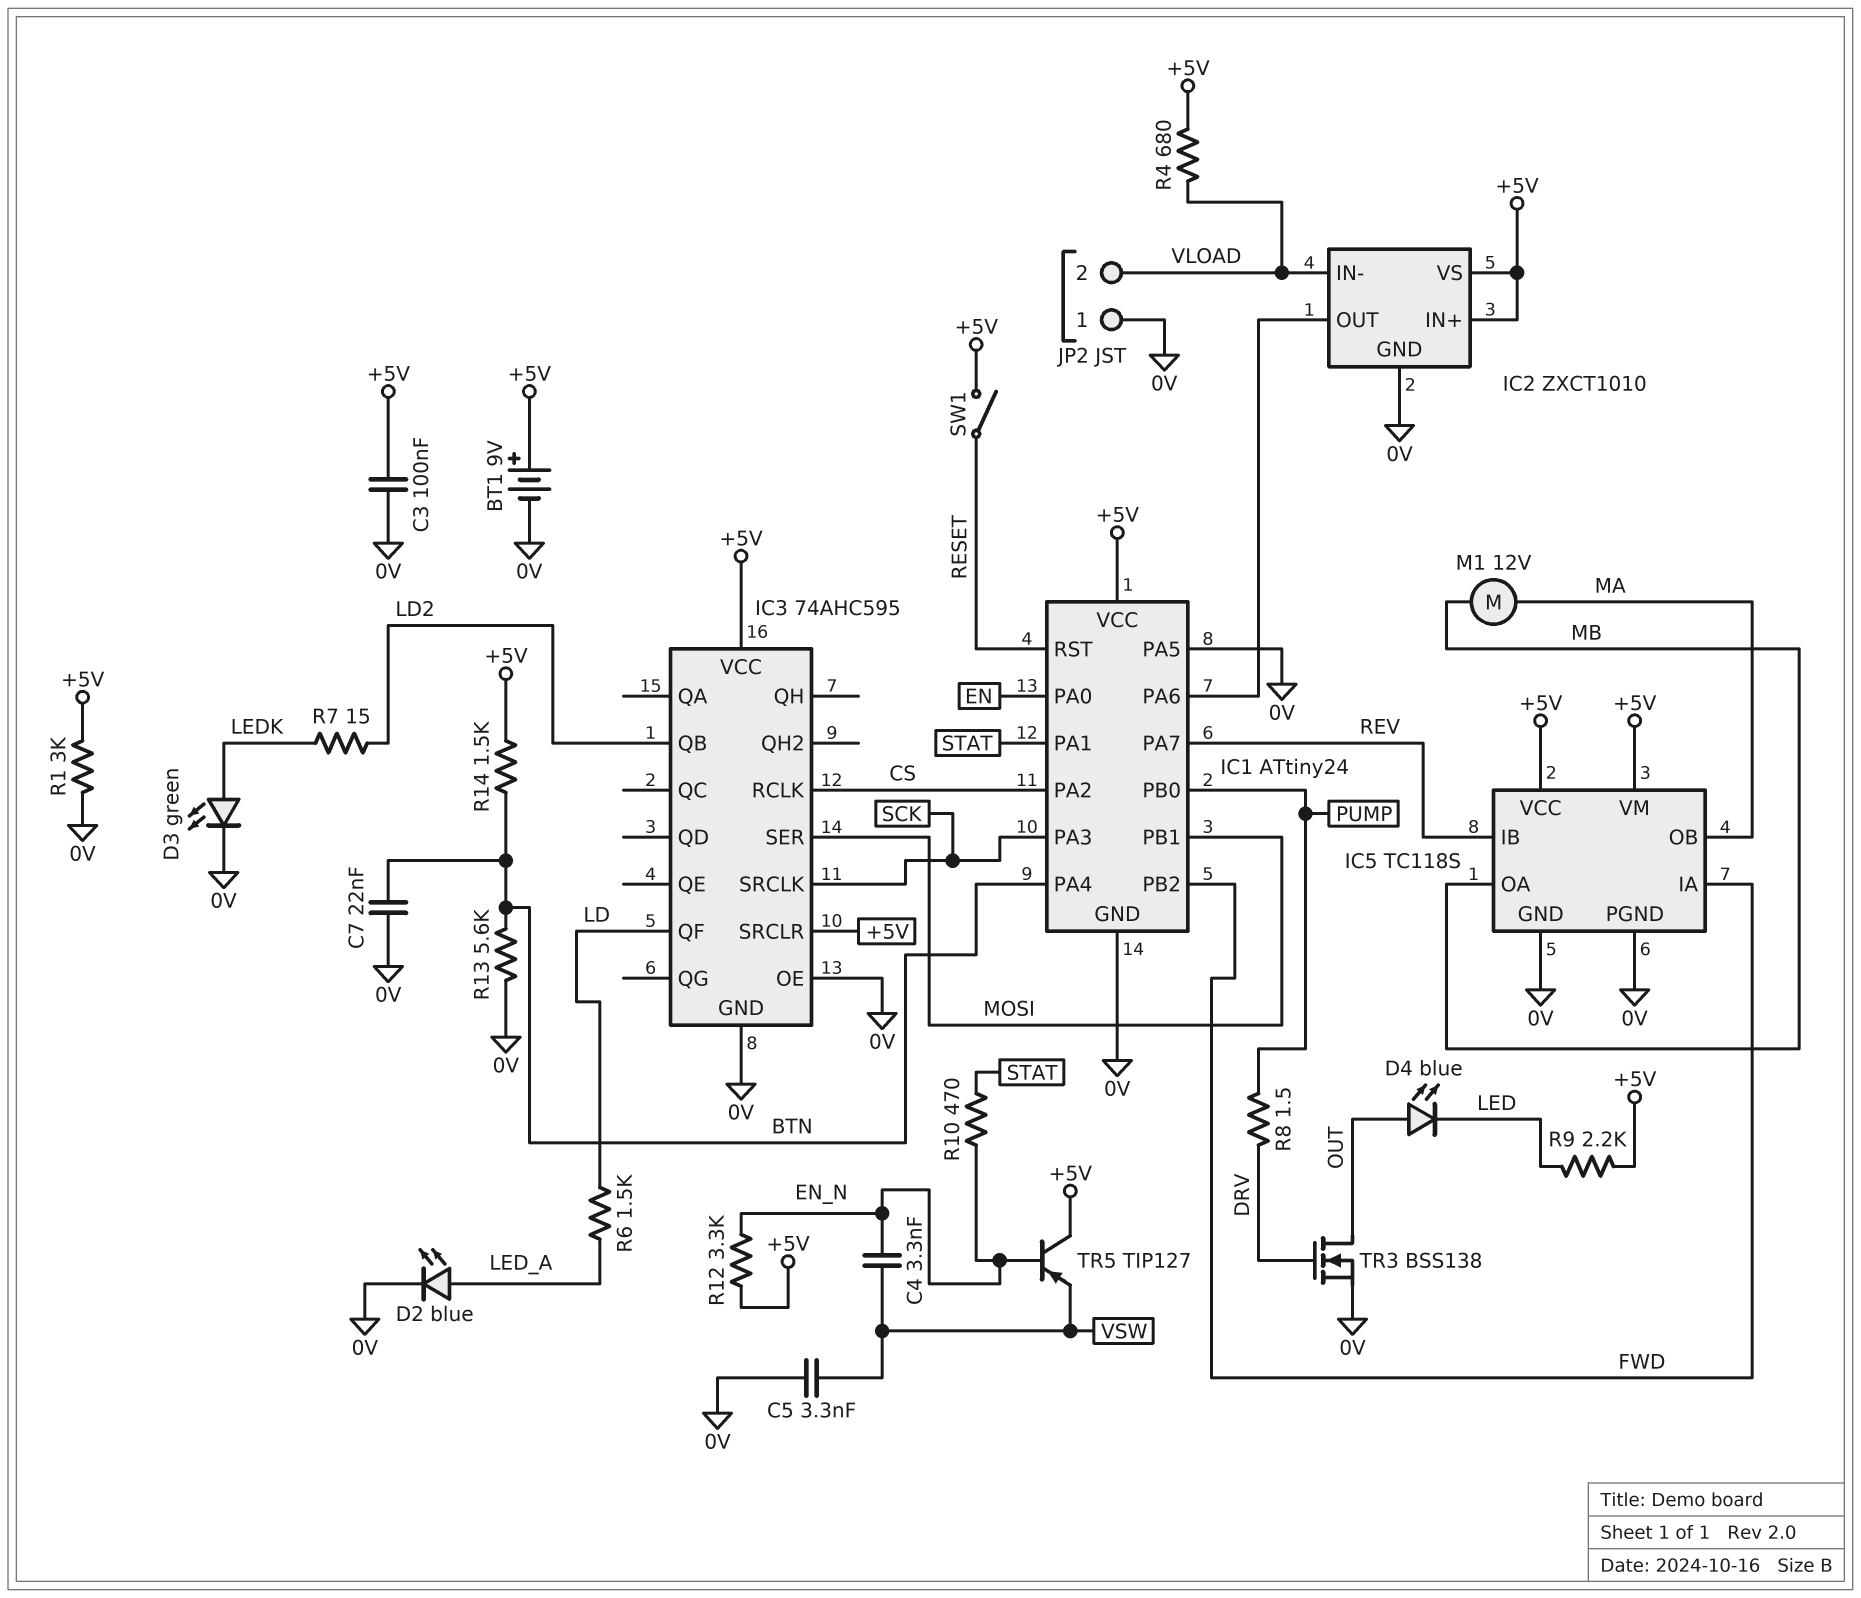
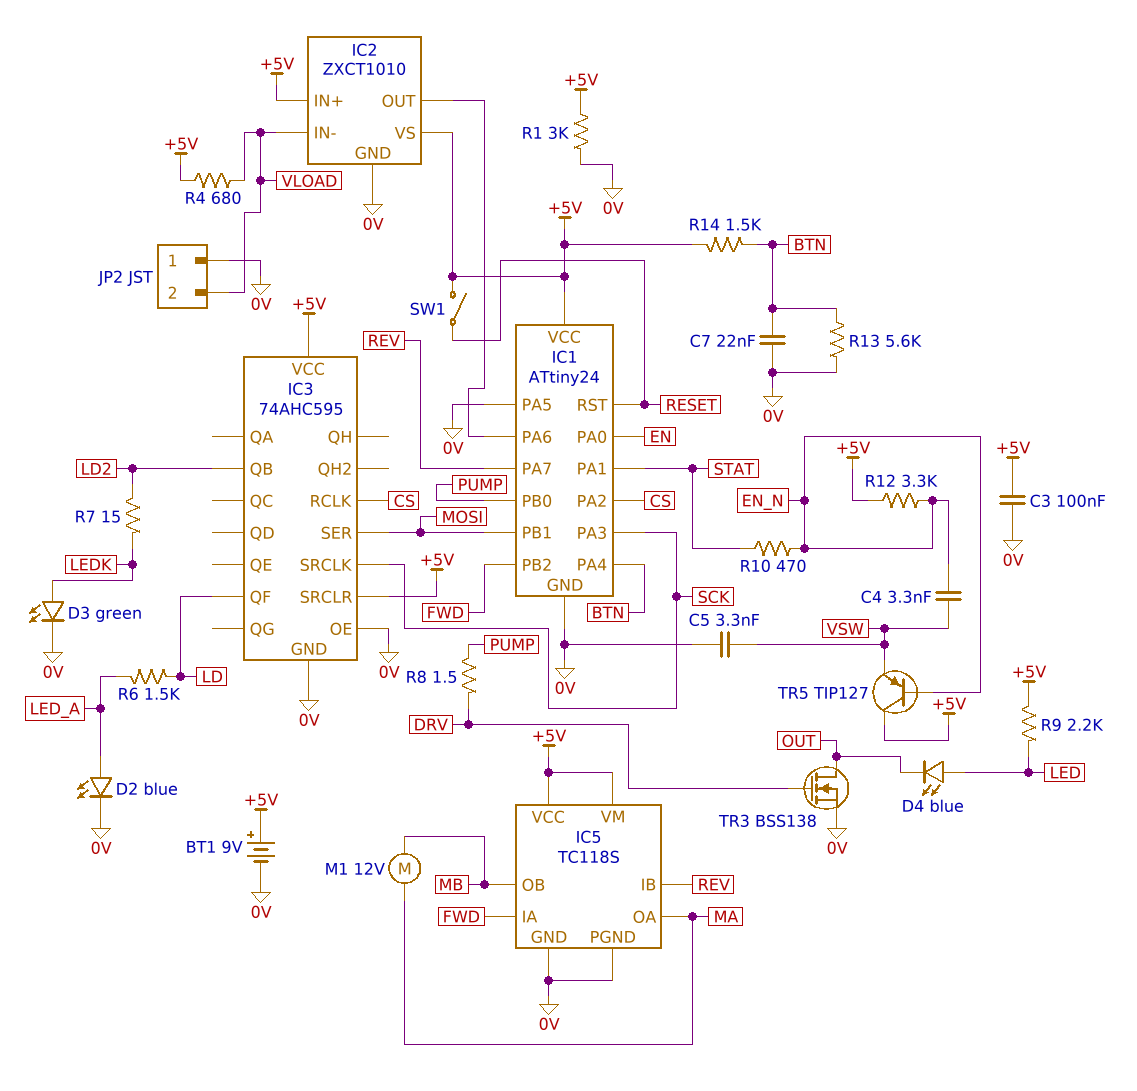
D4: LED blue (A OUT, K LED) -> LED blue (A LED, K OUT)
IC5 pin OA: MB -> MA
IC5 pin OB: MA -> MB

